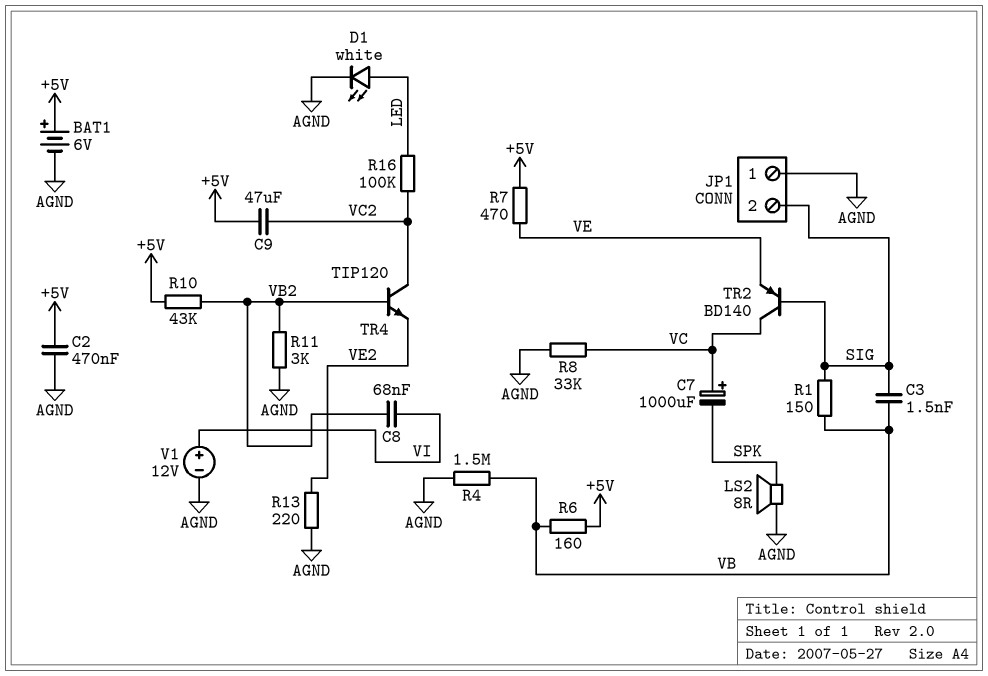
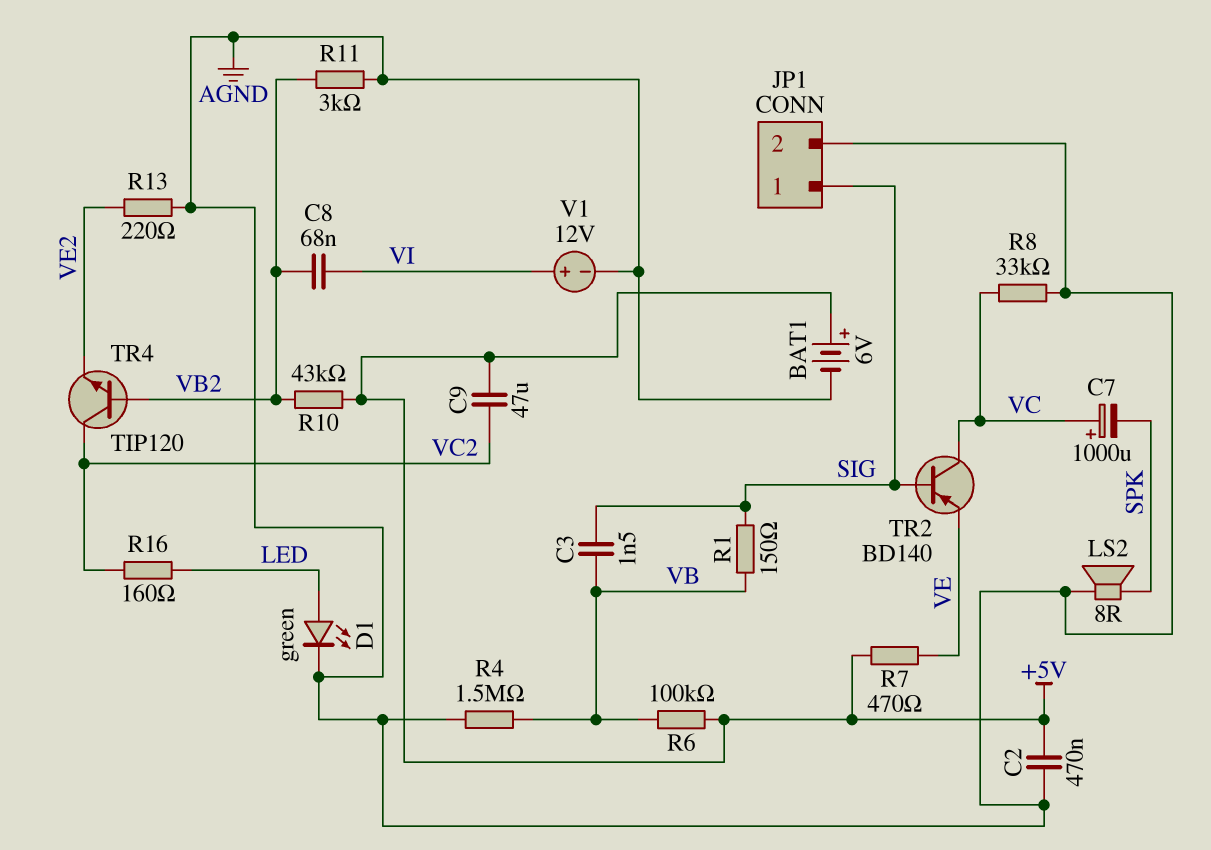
D1: LED white (A LED, K AGND) -> LED green (A LED, K AGND)
JP1 pin 1: AGND -> SIG
JP1 pin 2: SIG -> AGND
R6: 160 (+5V, VB) -> 100k (+5V, VB)
R16: 100k (LED, VC2) -> 160 (LED, VC2)

